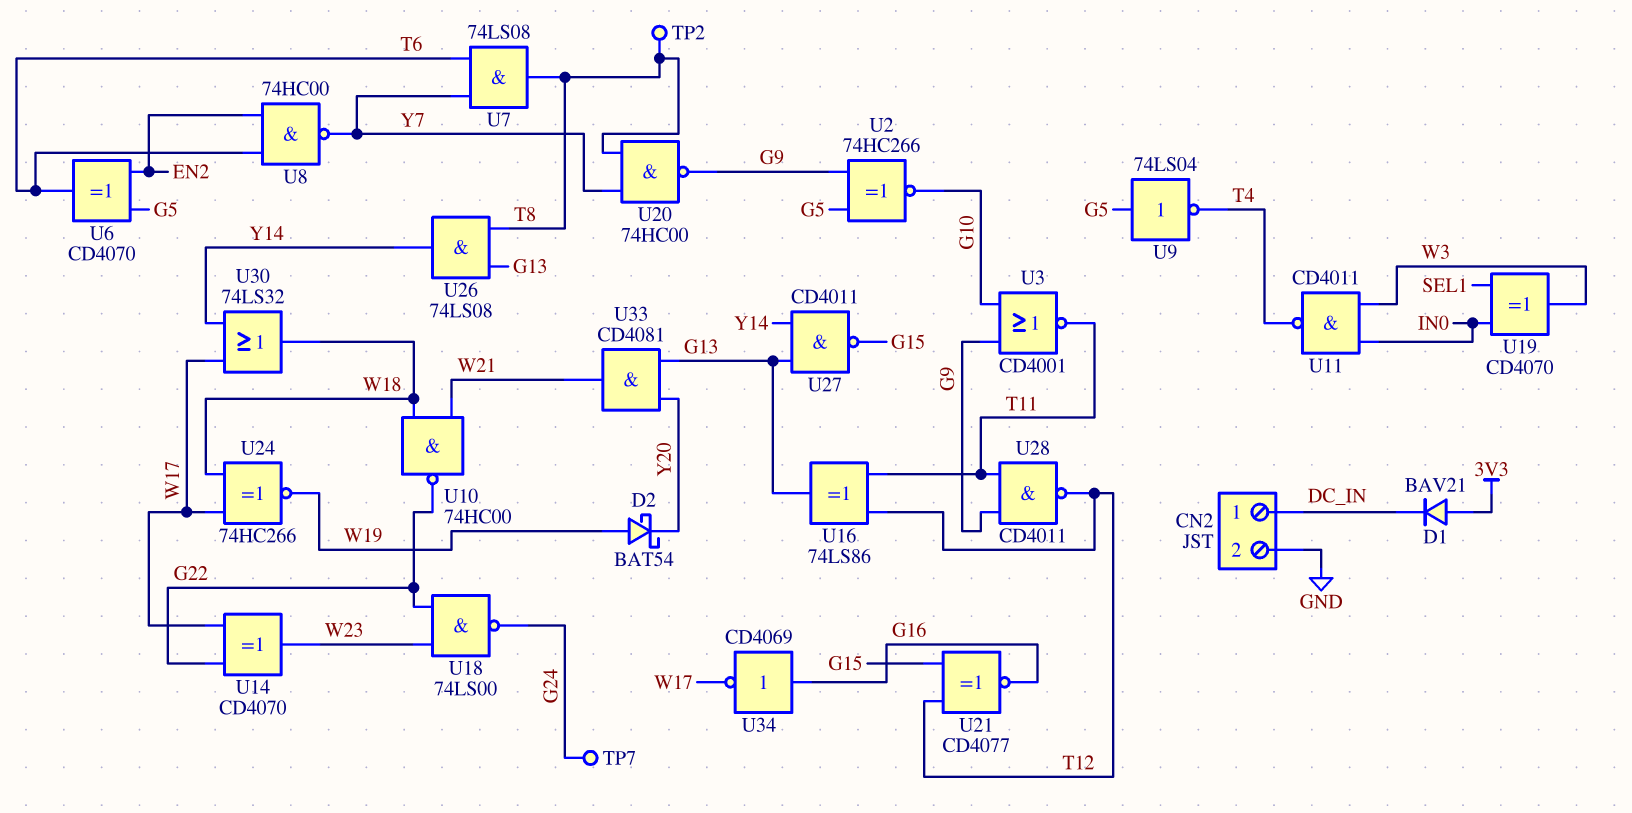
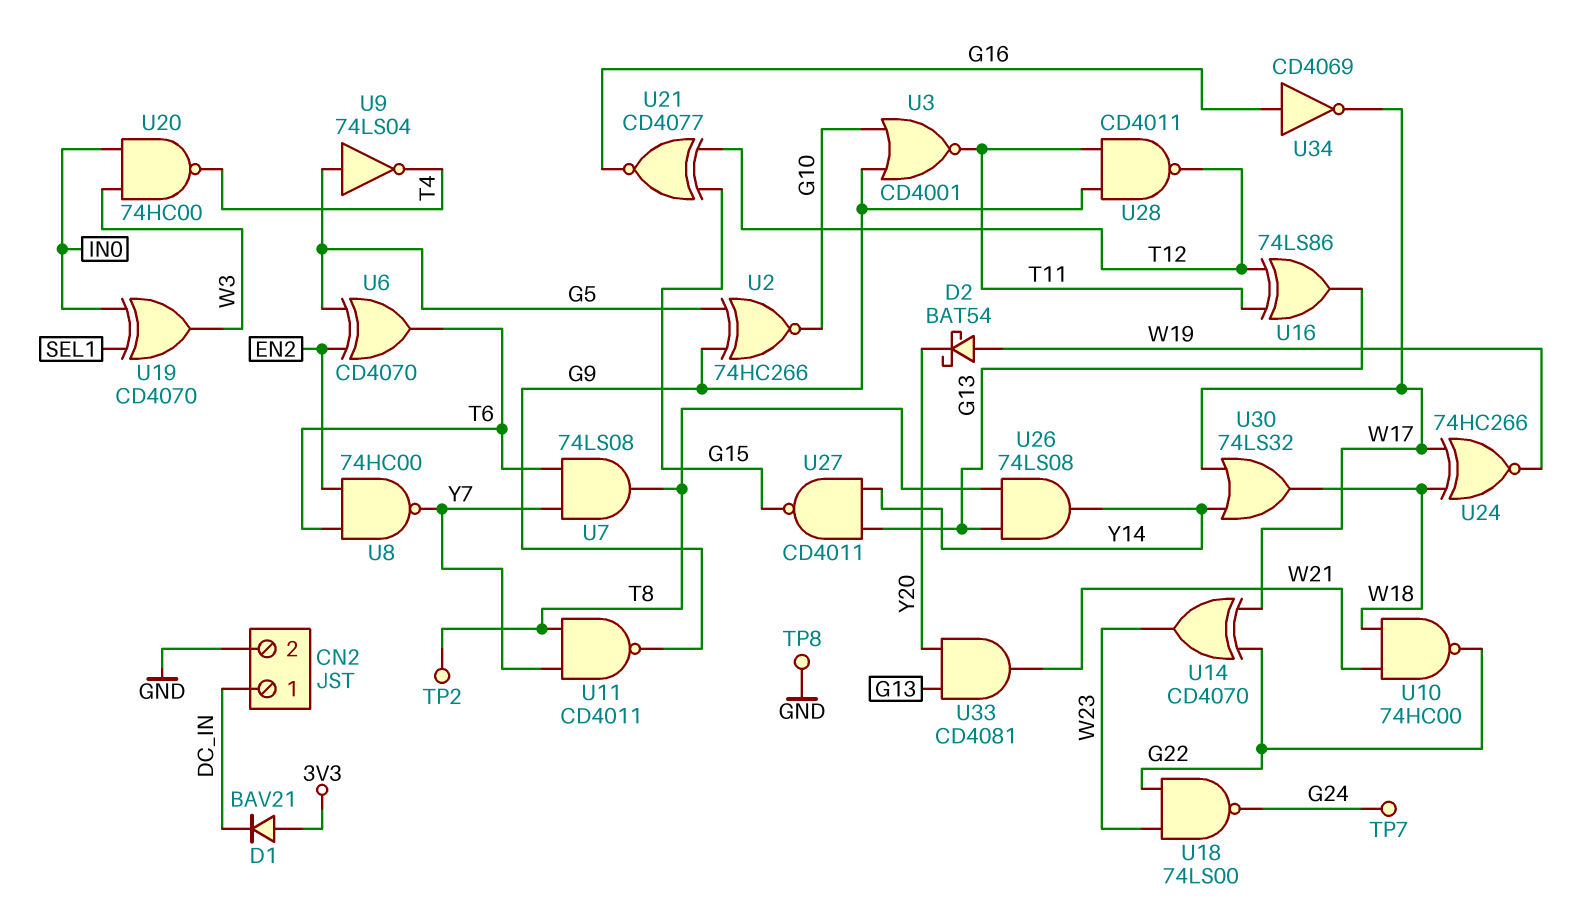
TP8: none -> test point (GND)
U11: NAND CD4011 (in IN0, in W3, out T4) -> NAND CD4011 (in T8, in Y7, out G9)
U20: NAND 74HC00 (in T8, in Y7, out G9) -> NAND 74HC00 (in IN0, in W3, out T4)

